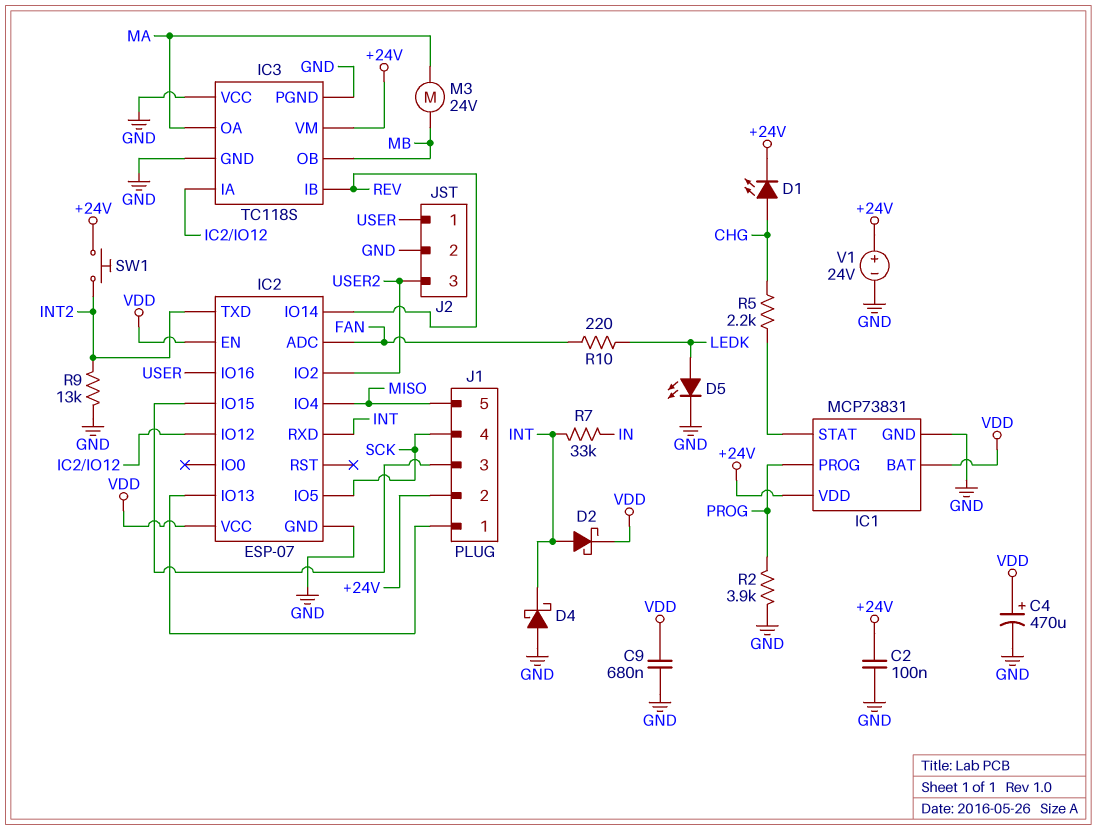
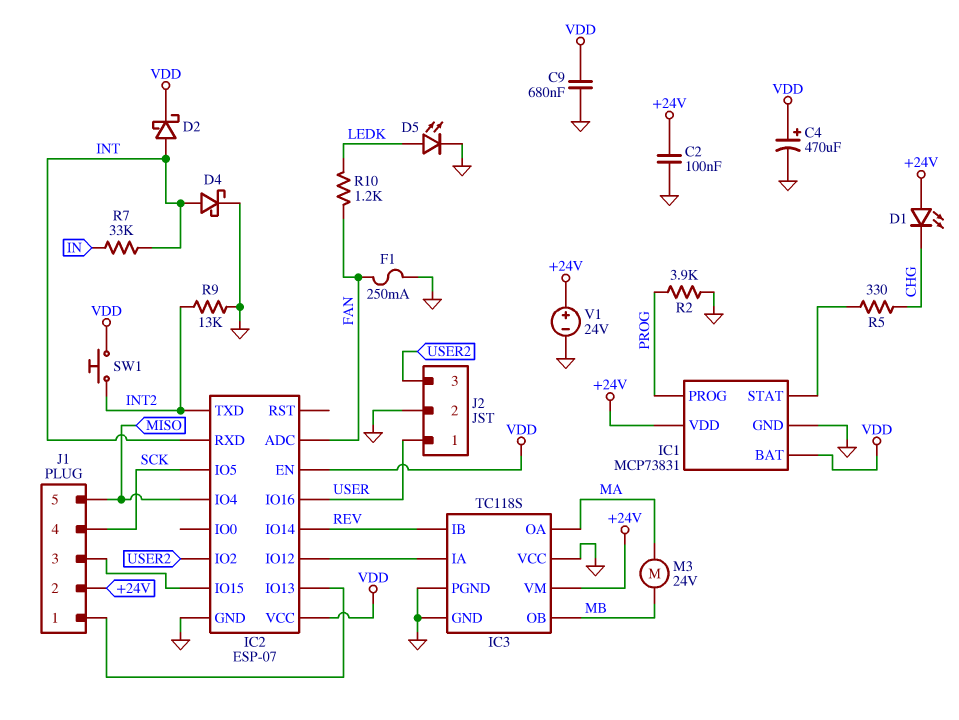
D1: LED (A CHG, K +24V) -> LED (A +24V, K CHG)
D4: schottky (A GND, K INT) -> schottky (A INT, K GND)
F1: none -> 250mA (FAN, GND)
R5: 2.2k (CHG, IC1/STAT) -> 330 (CHG, IC1/STAT)
R10: 220 (FAN, LEDK) -> 1.2k (FAN, LEDK)
SW1: button (+24V, INT2) -> button (INT2, VDD)

